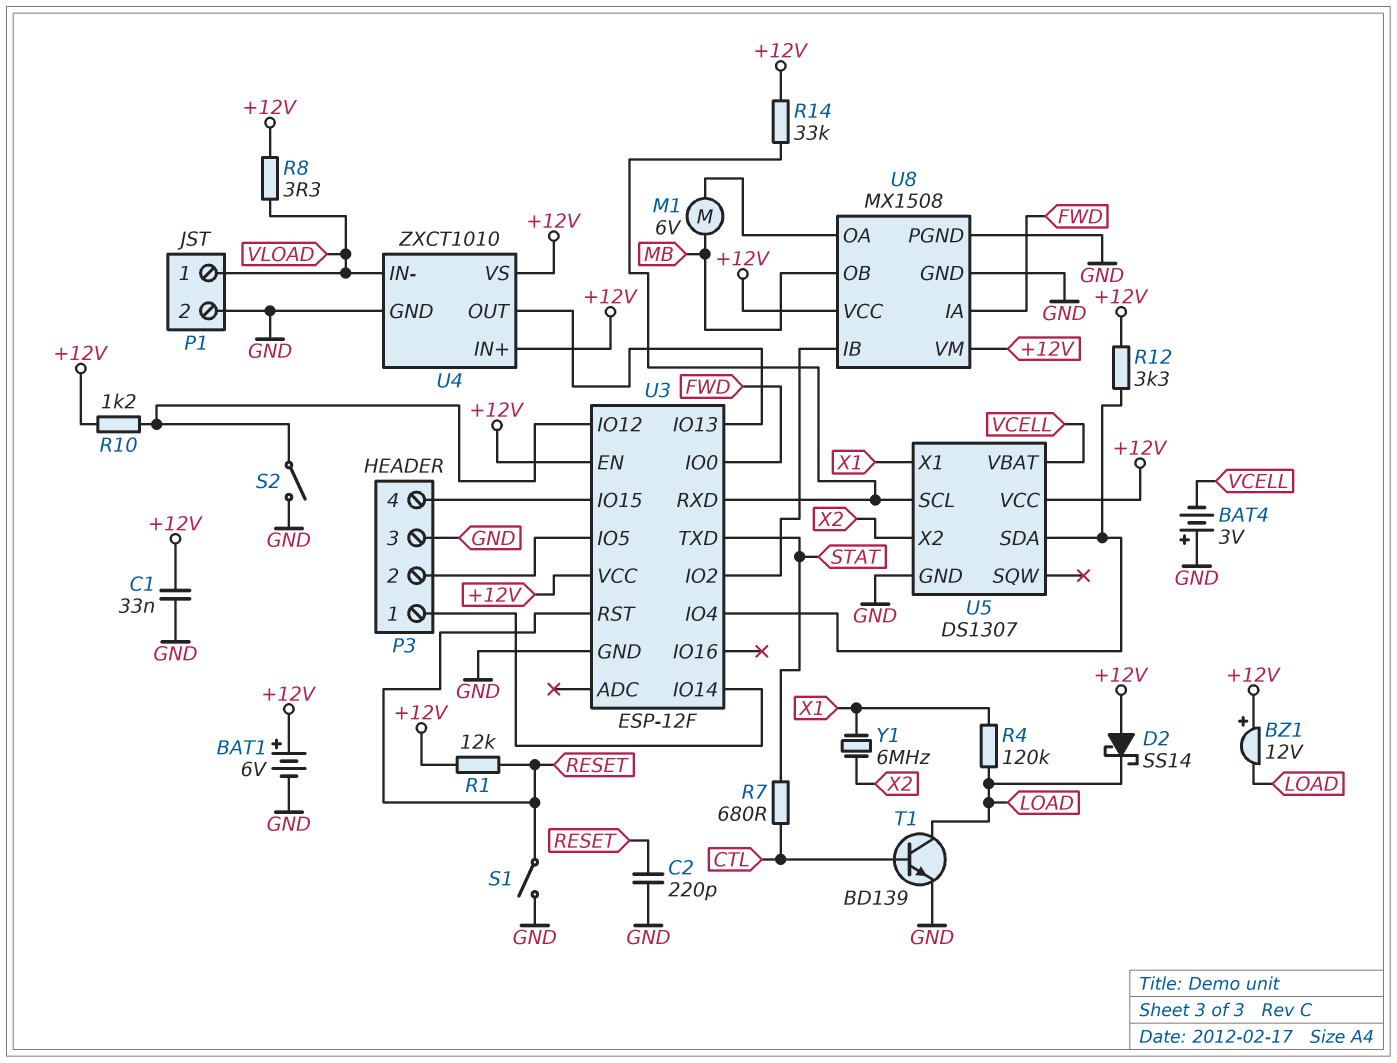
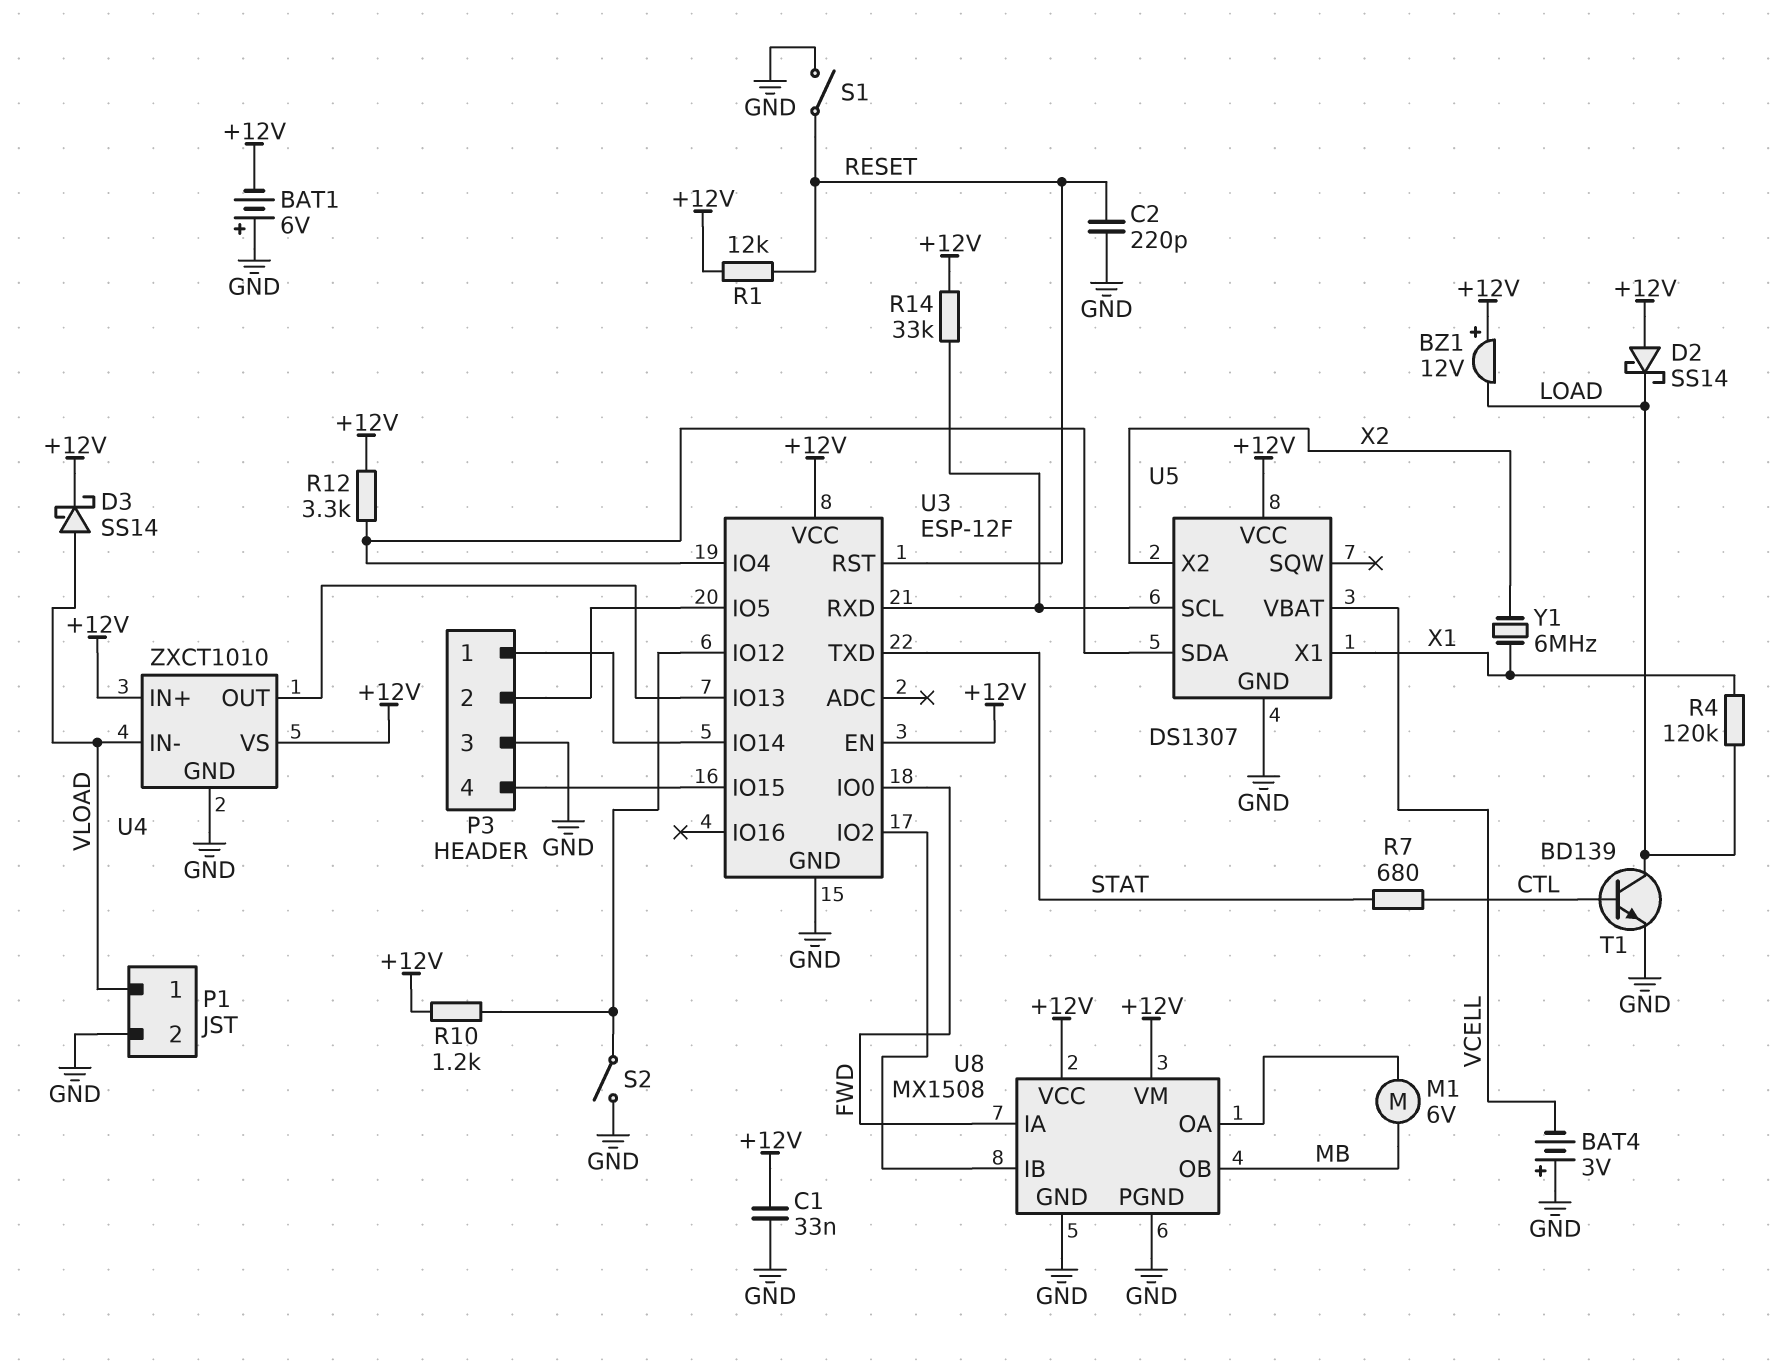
BAT1: 6V (plus +12V, minus GND) -> 6V (plus GND, minus +12V)
D3: none -> schottky SS14 (A VLOAD, K +12V)
R8: 3.3 (+12V, VLOAD) -> none

